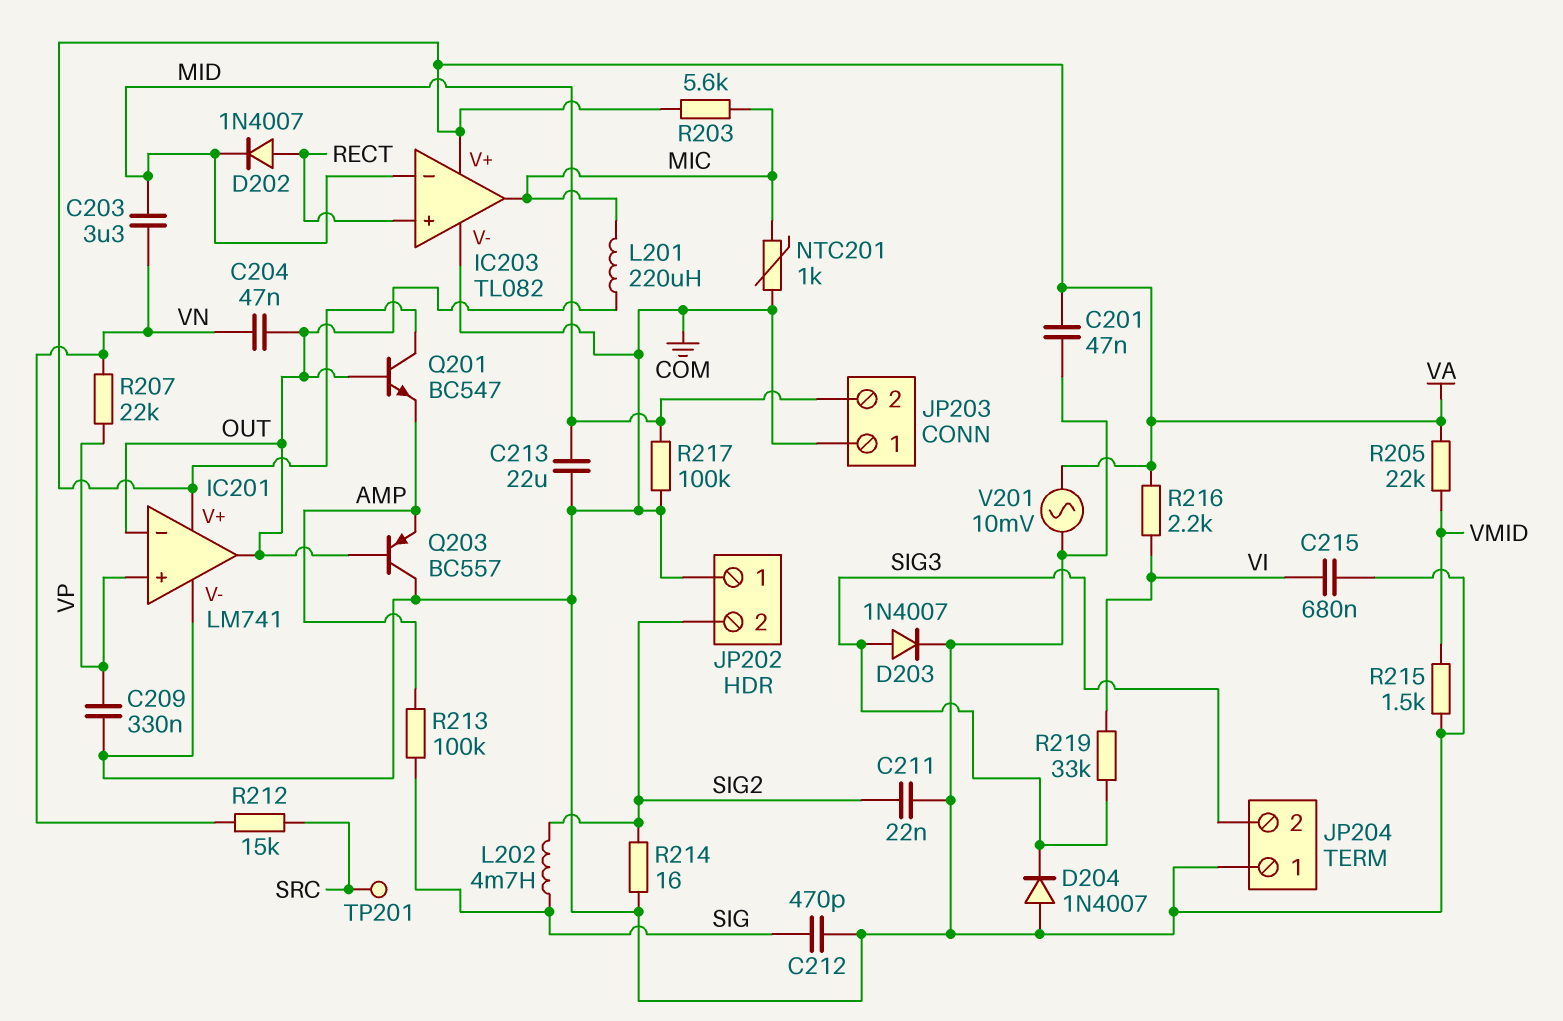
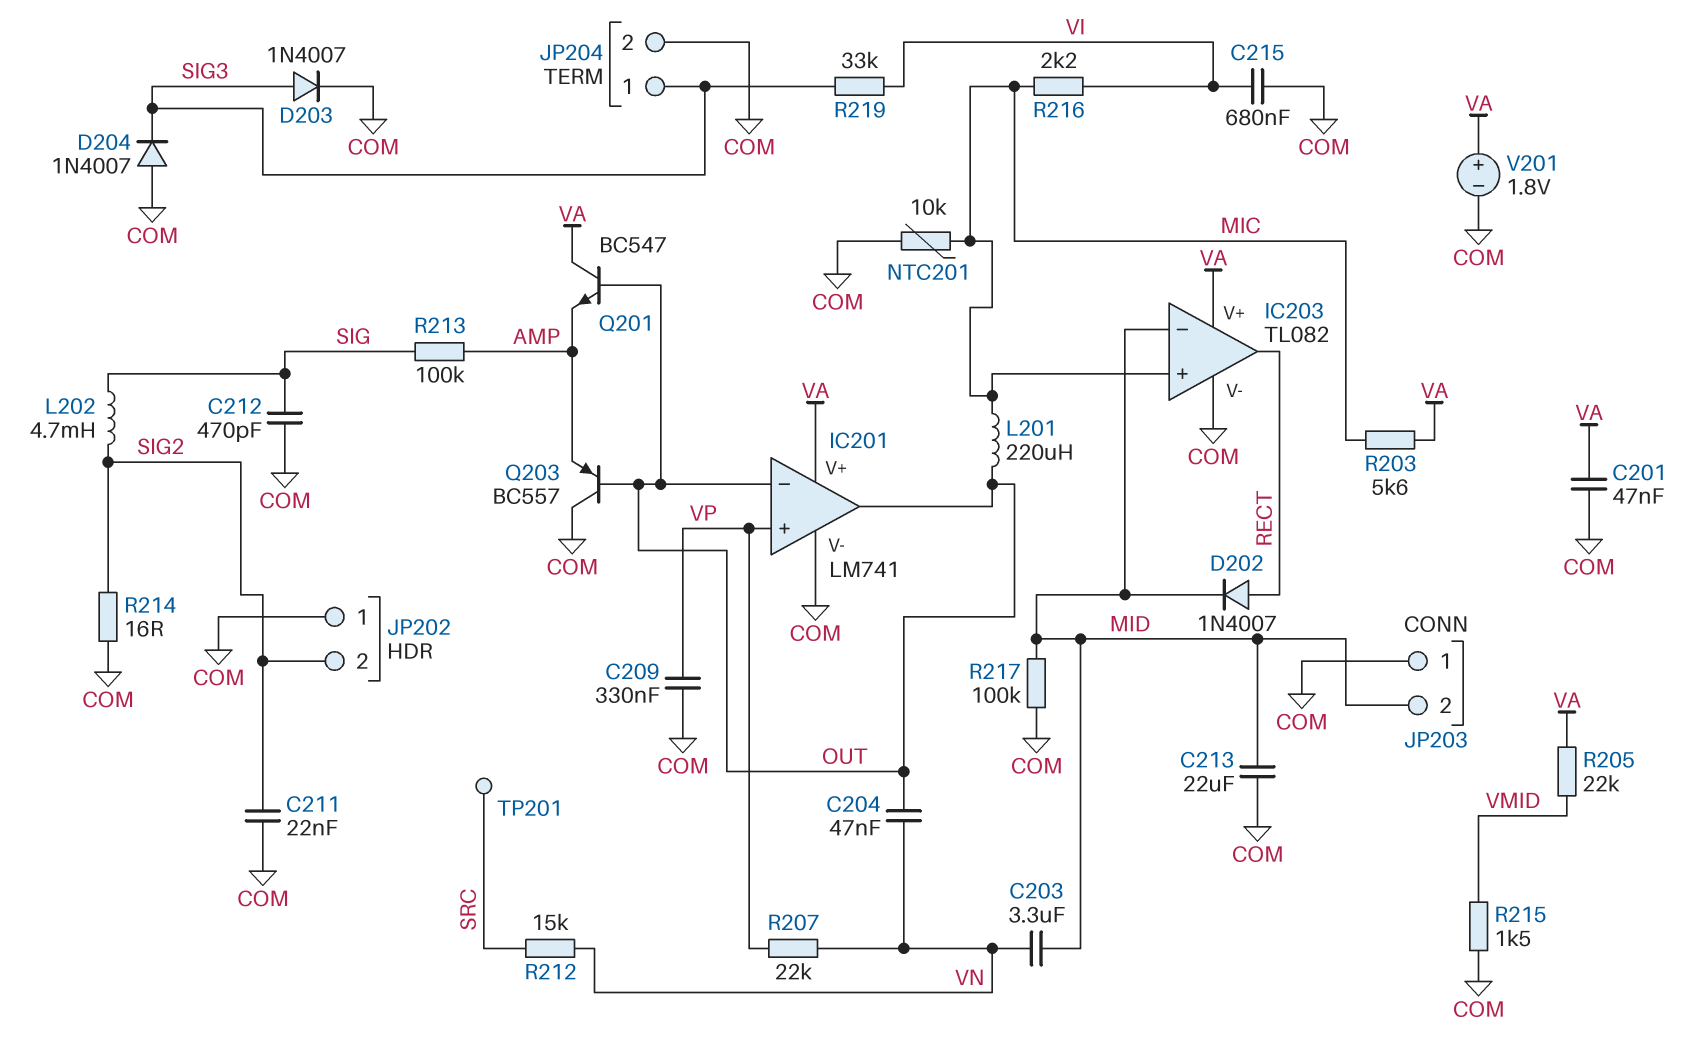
IC203 pin in+: RECT -> MIC
IC203 pin out: MIC -> RECT
JP204 pin 1: COM -> SIG3
JP204 pin 2: SIG3 -> COM
NTC201: 1k (COM, MIC) -> 10k (COM, MIC)
R216: 2.2k (VA, VI) -> 2.2k (MIC, VI)
V201: AC 10mV (COM, VA) -> 1.8V (plus VA, minus COM)

